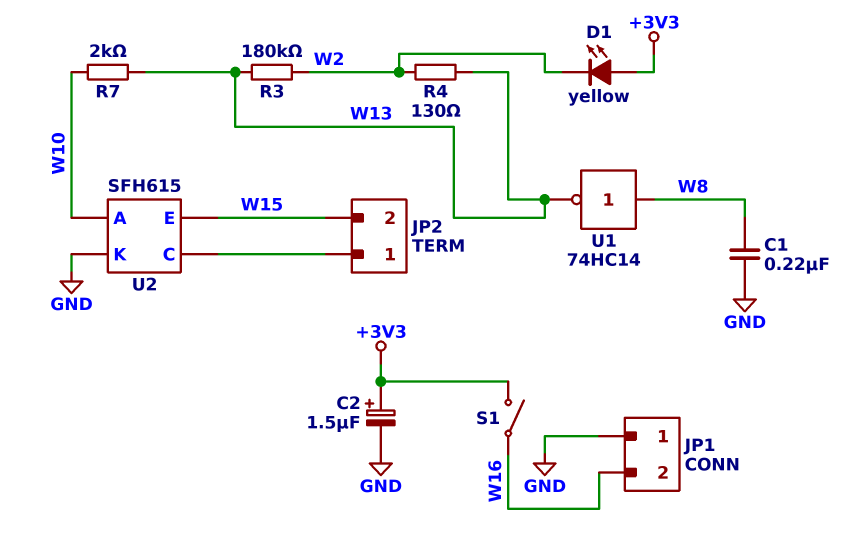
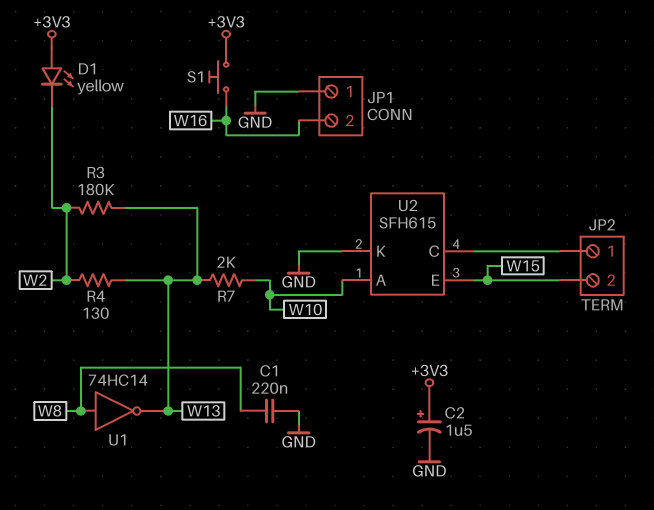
S1: switch (+3V3, W16) -> button (+3V3, W16)

